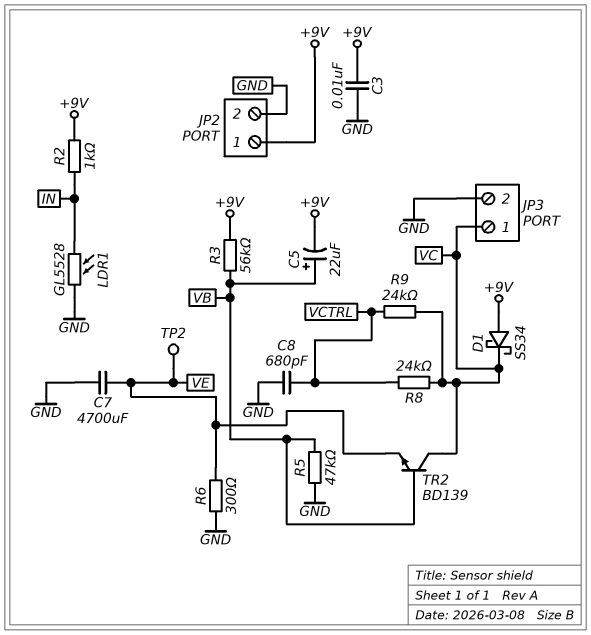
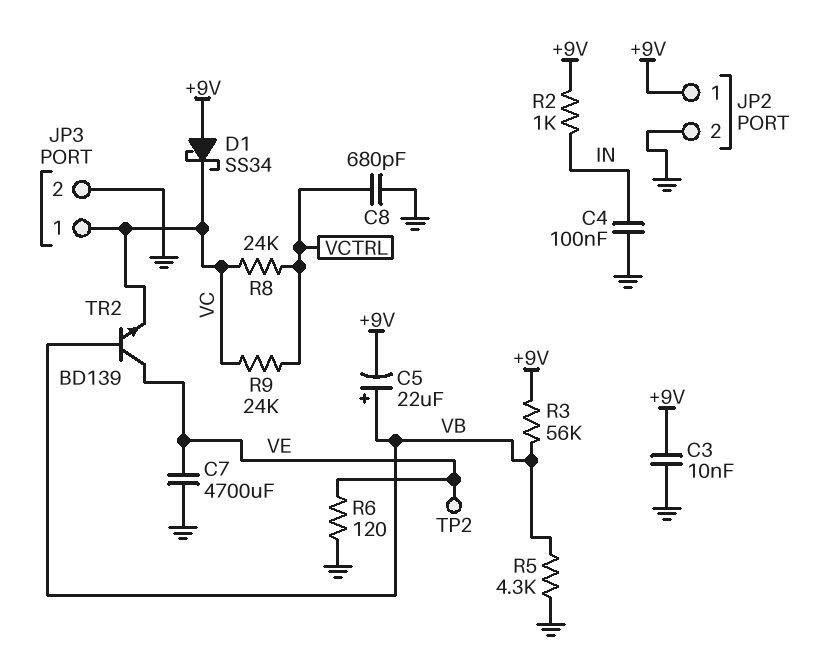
C4: none -> 100nF (GND, IN)
LDR1: GL5528 (GND, IN) -> none
R5: 47k (GND, VB) -> 4.3k (GND, VB)
R6: 300 (GND, VE) -> 120 (GND, VE)
TR2: NPN BD139 (B VB, C VC, E VE) -> NPN BD139 (B VB, C VE, E VC)

